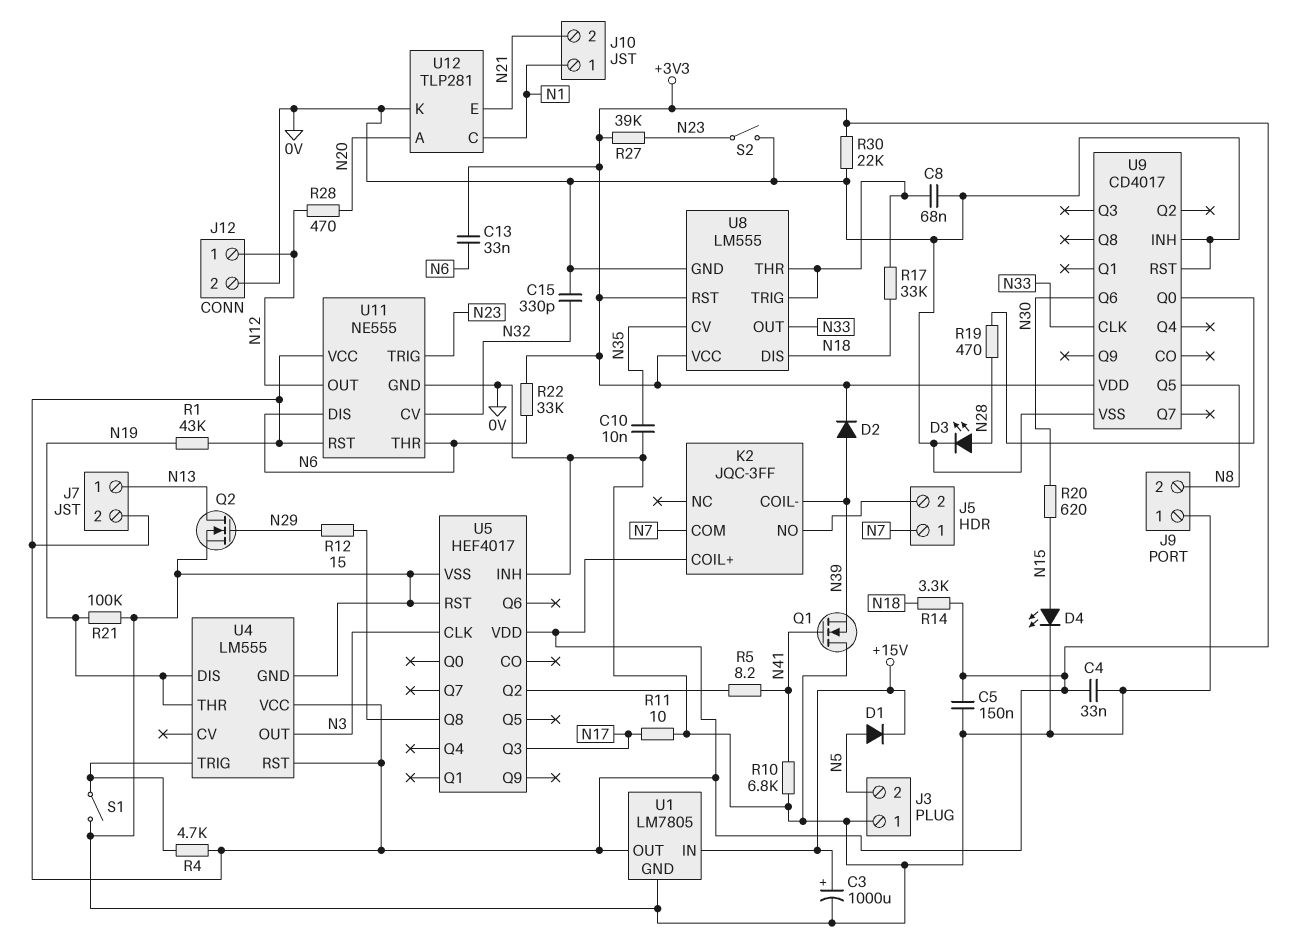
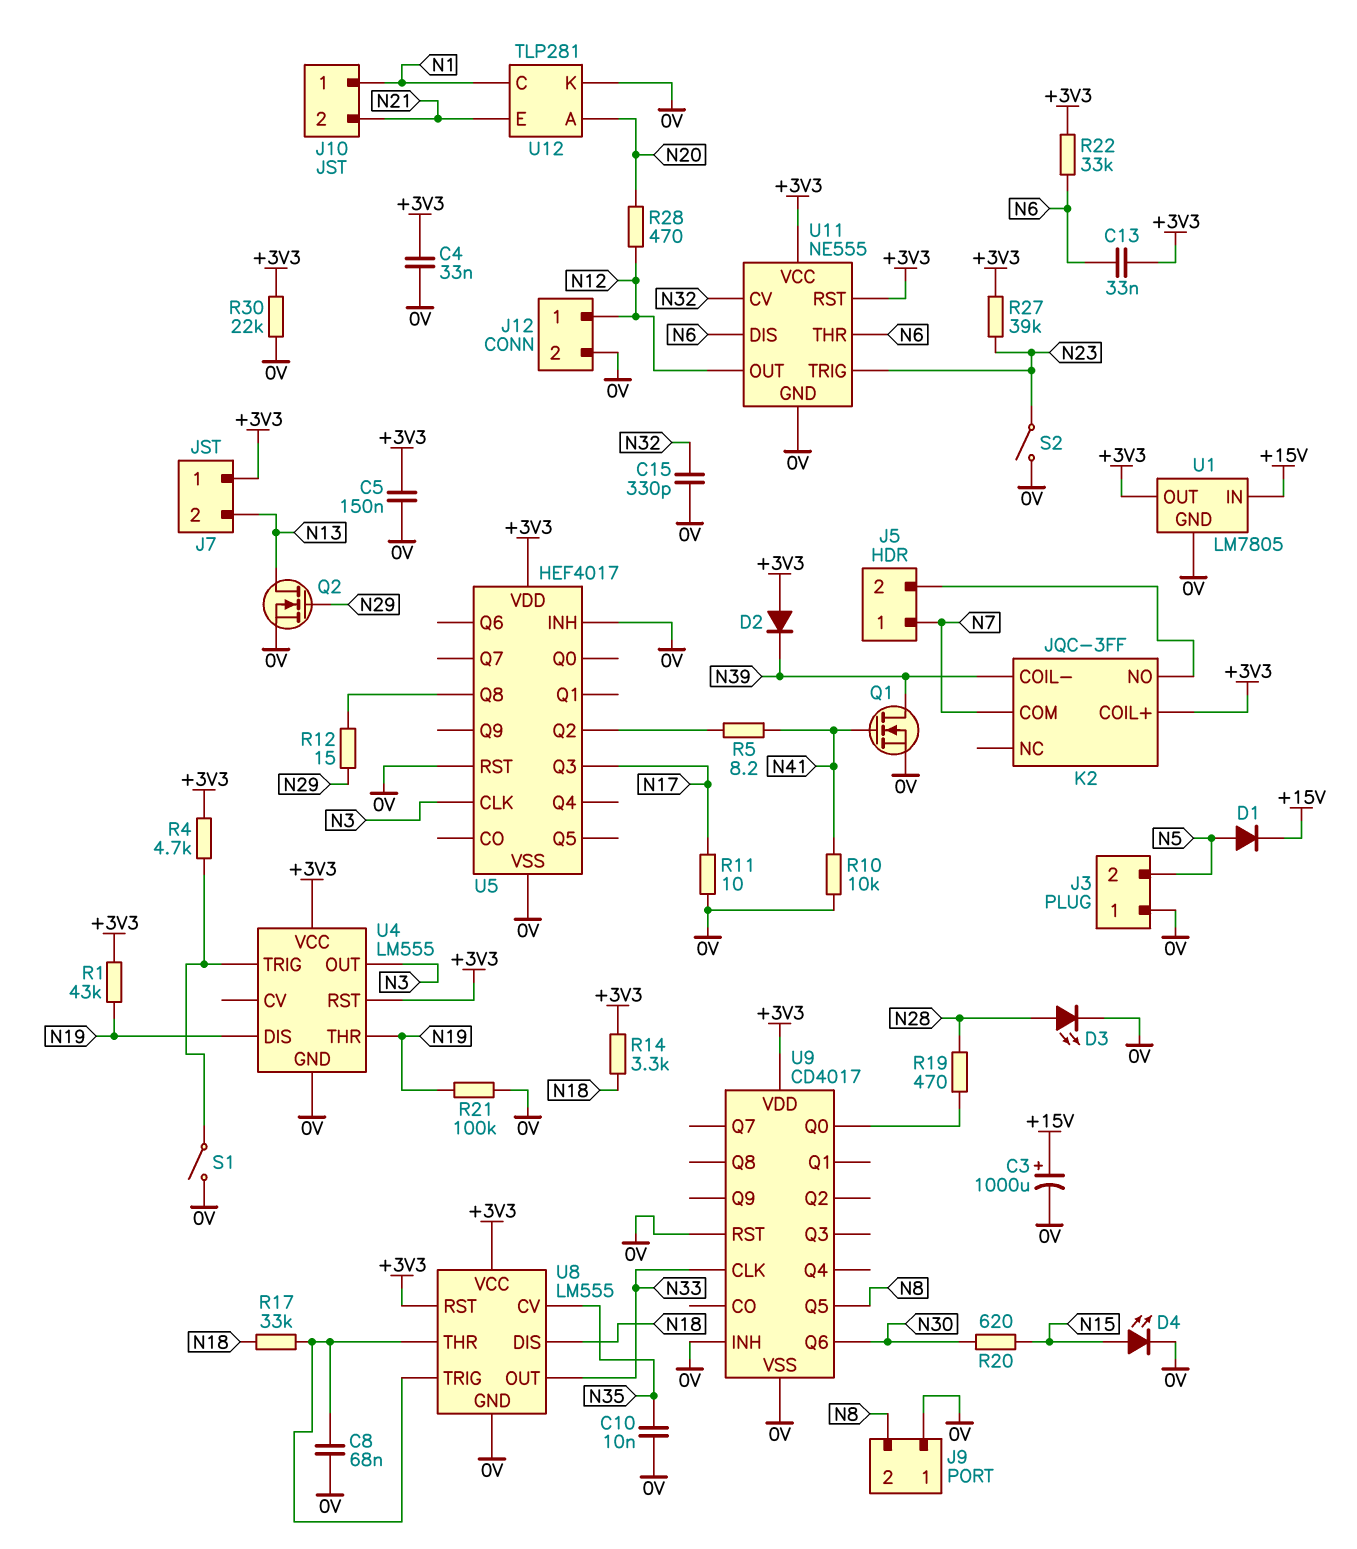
D2: diode (A N39, K +3V3) -> diode (A +3V3, K N39)
J7 pin 1: N13 -> +3V3
J7 pin 2: +3V3 -> N13
Q1: NMOS (G N41, D 0V, S N39) -> NMOS (G N41, D N39, S 0V)
R10: 6.8k (0V, N41) -> 10k (0V, N41)

